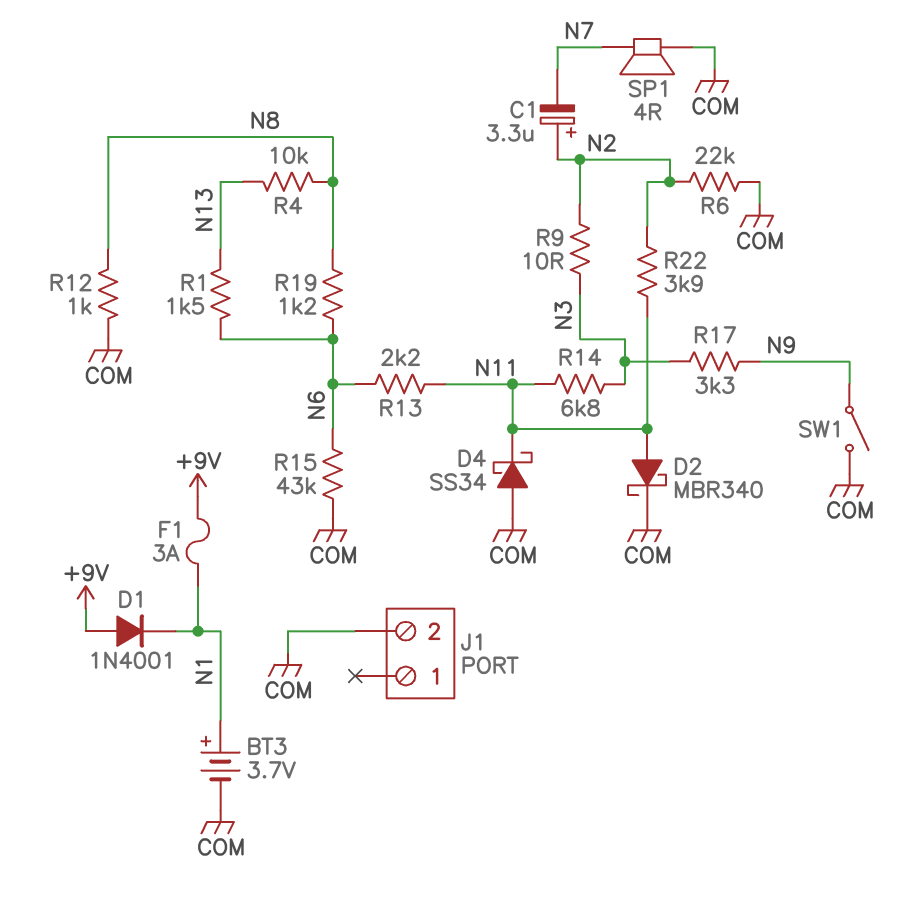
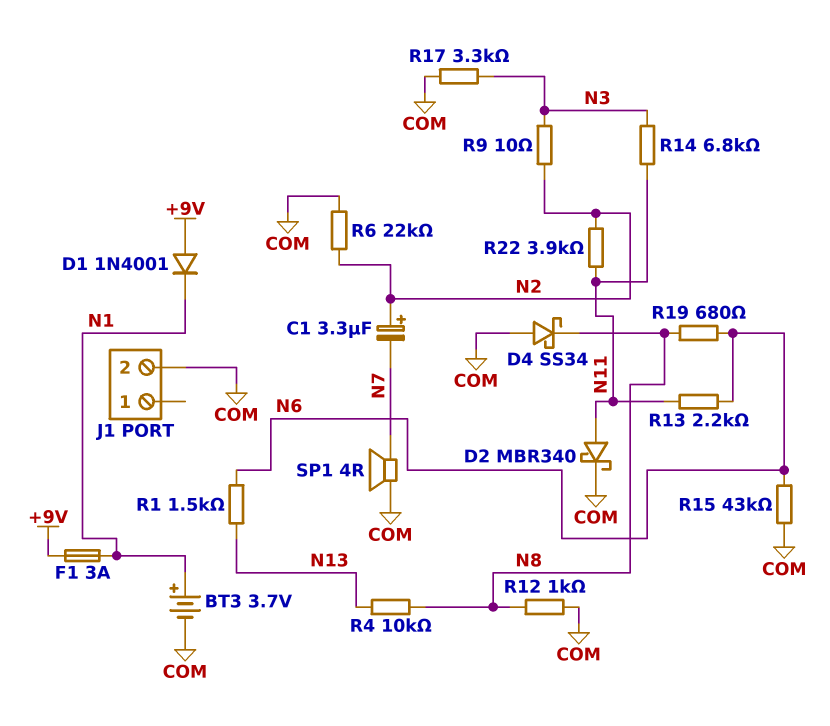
D4: schottky SS34 (A COM, K N11) -> schottky SS34 (A COM, K N8)
R17: 3.3k (N3, N9) -> 3.3k (COM, N3)
R19: 1.2k (N6, N8) -> 680 (N6, N8)
SW1: switch (COM, N9) -> none

